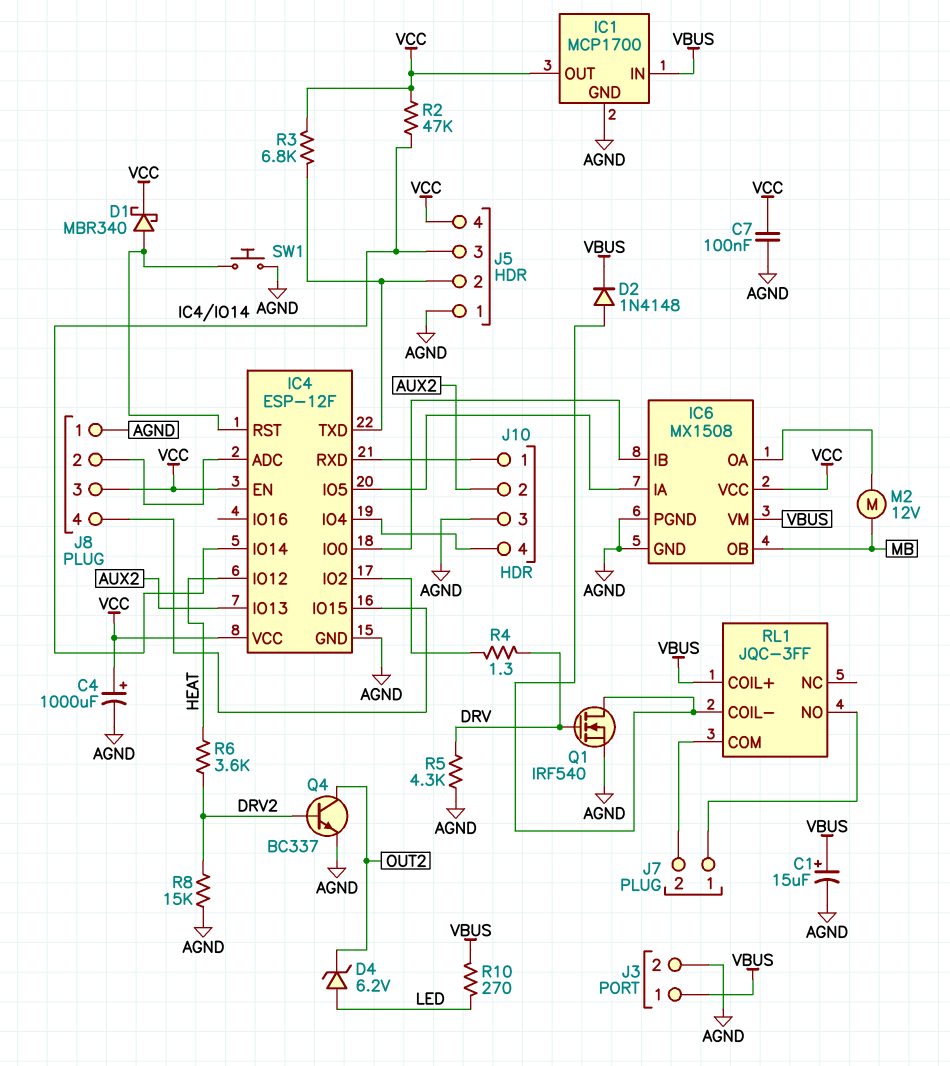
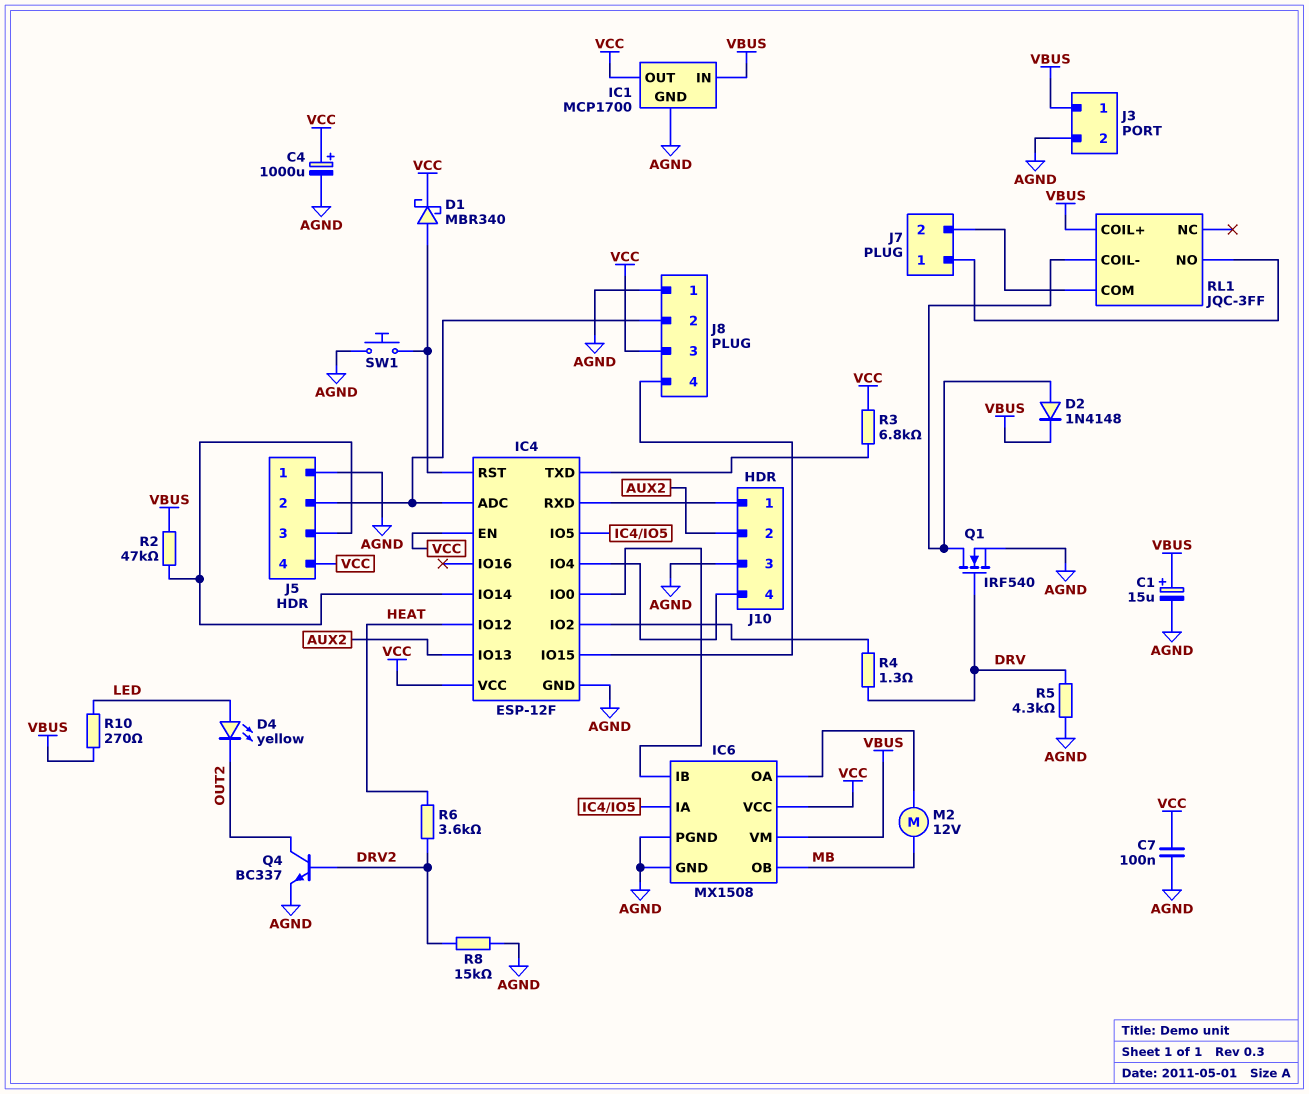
D4: zener 6.2V (A LED, K OUT2) -> LED yellow (A LED, K OUT2)
J5 pin 2: IC4/TXD -> IC4/ADC
R2: 47k (IC4/IO14, VCC) -> 47k (IC4/IO14, VBUS)

